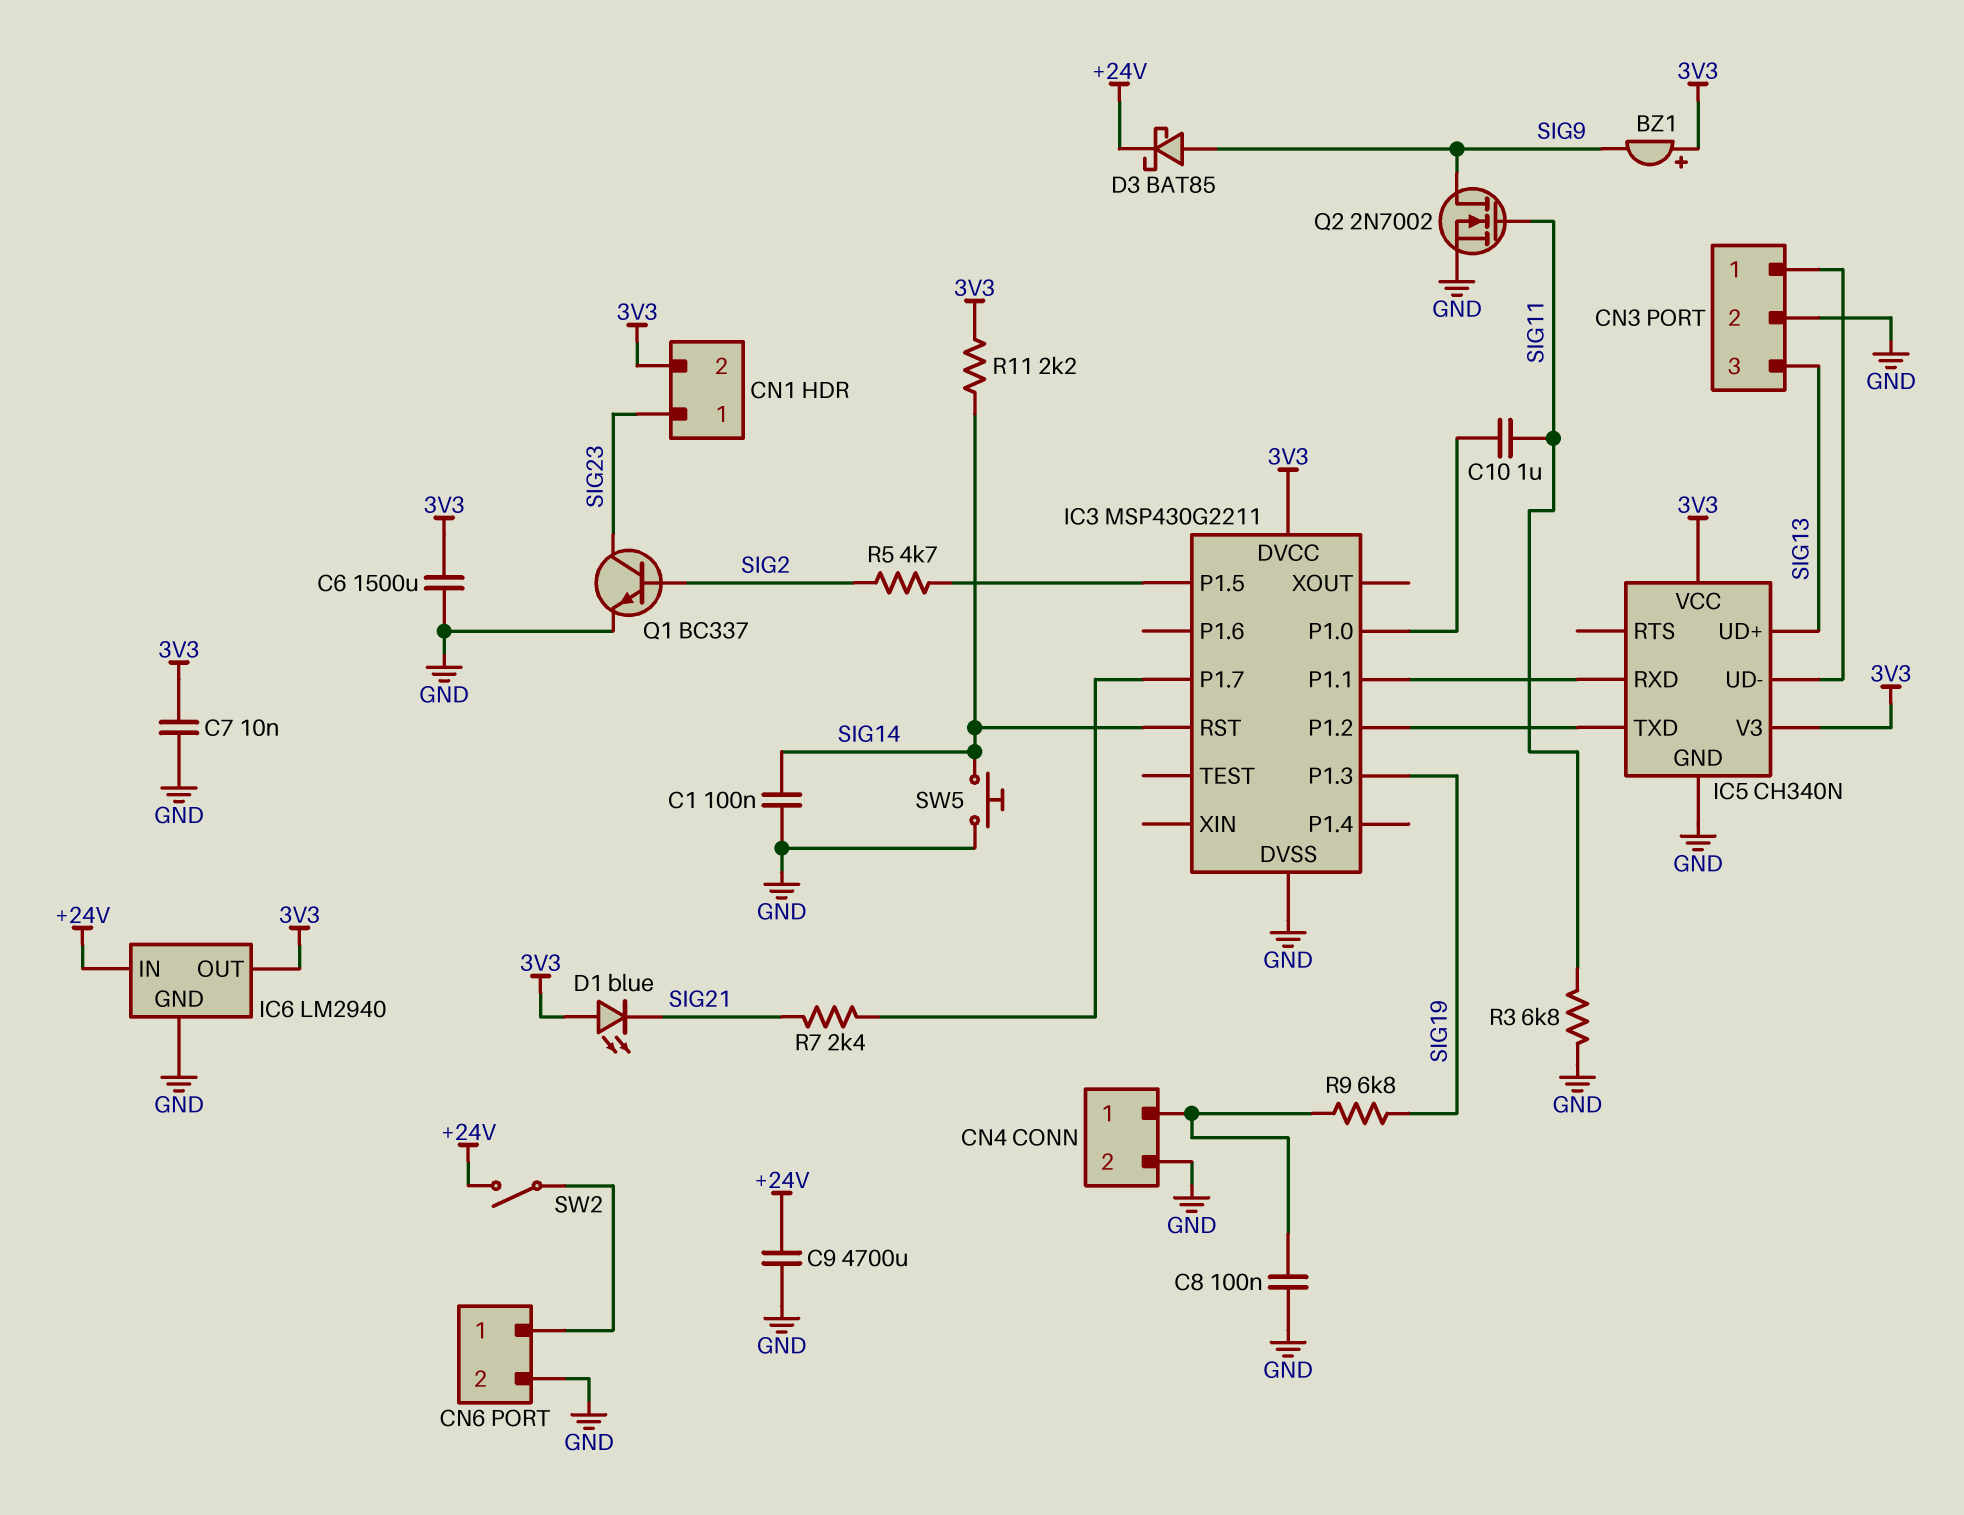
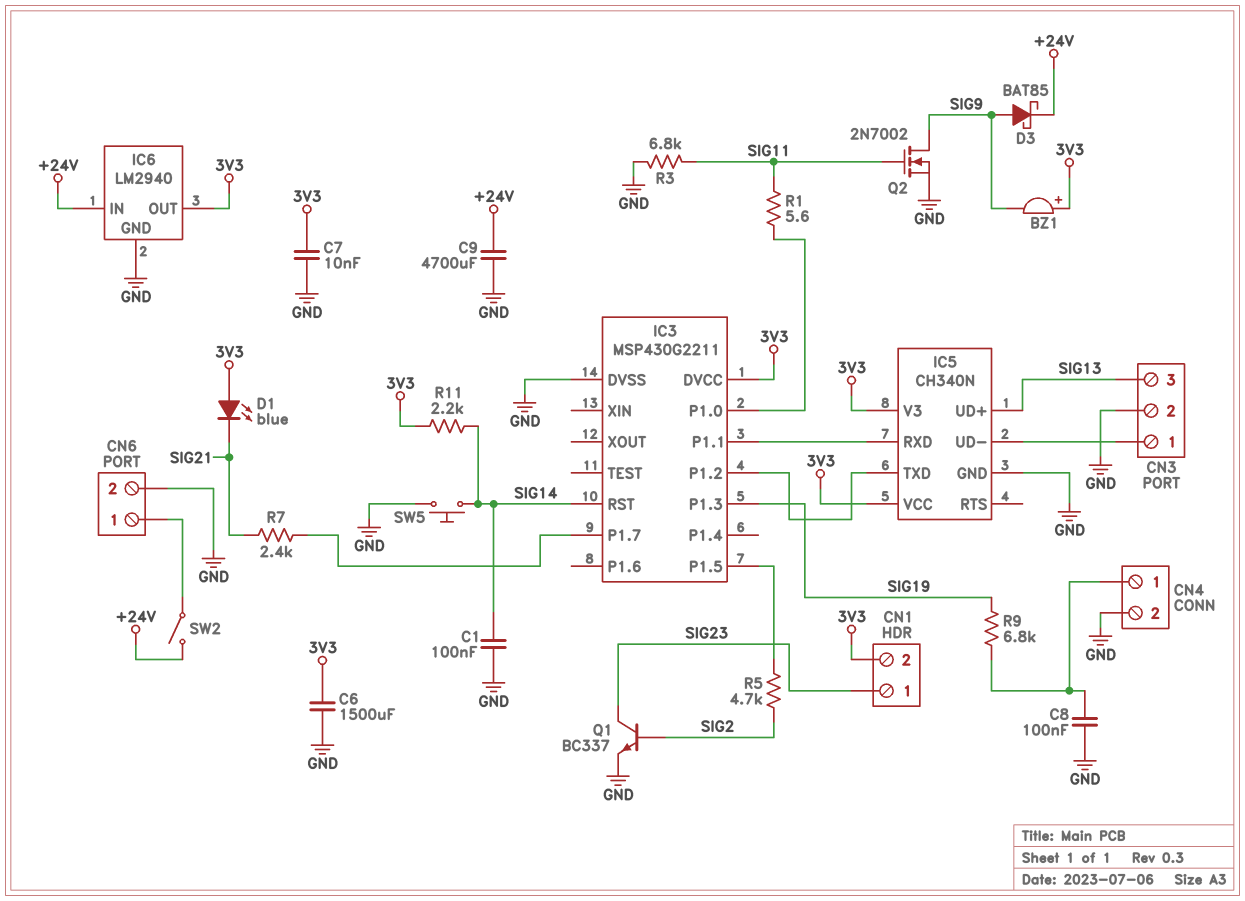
C10: 1uF (IC3/P1.0, SIG11) -> none
R1: none -> 5.6 (IC3/P1.0, SIG11)

